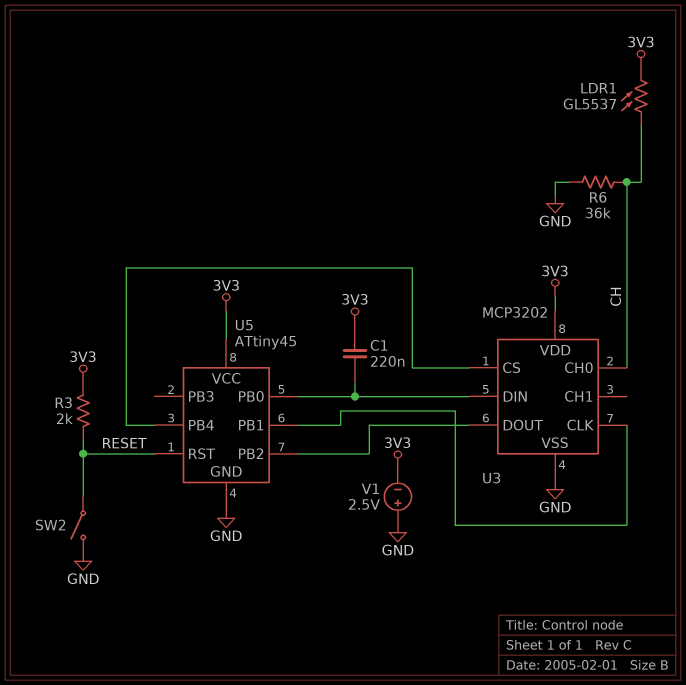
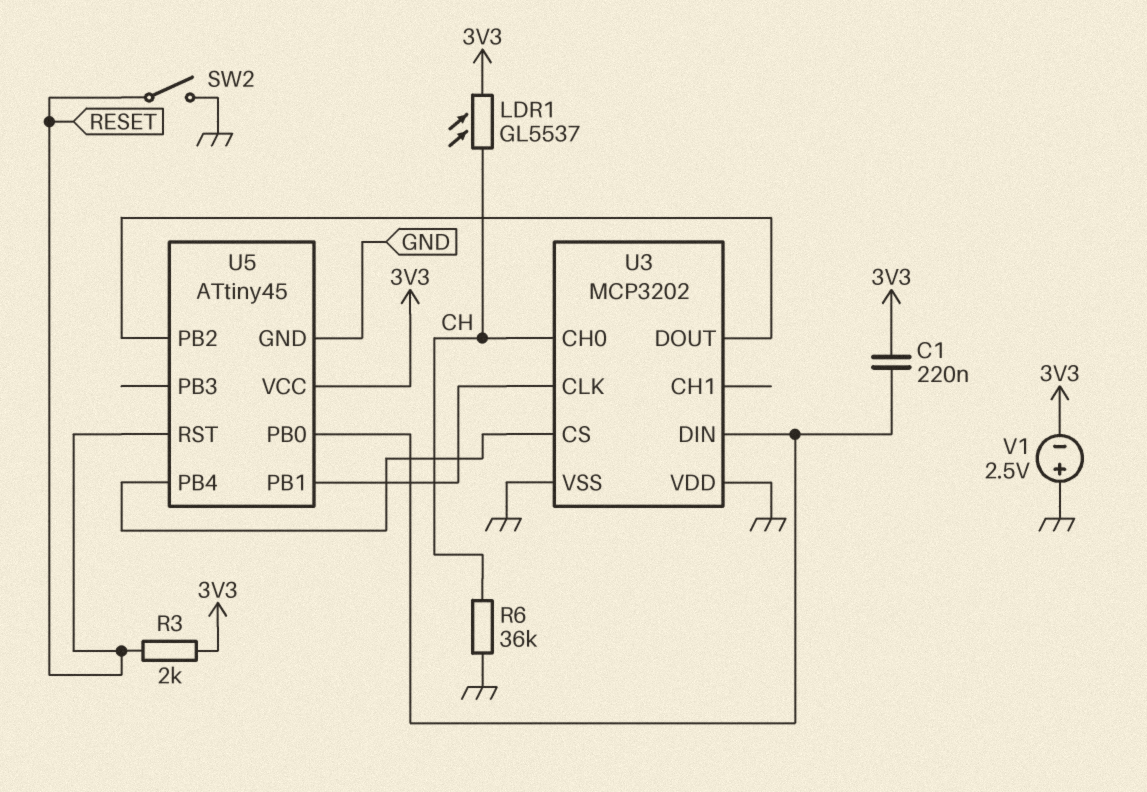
U3 pin VDD: 3V3 -> GND

